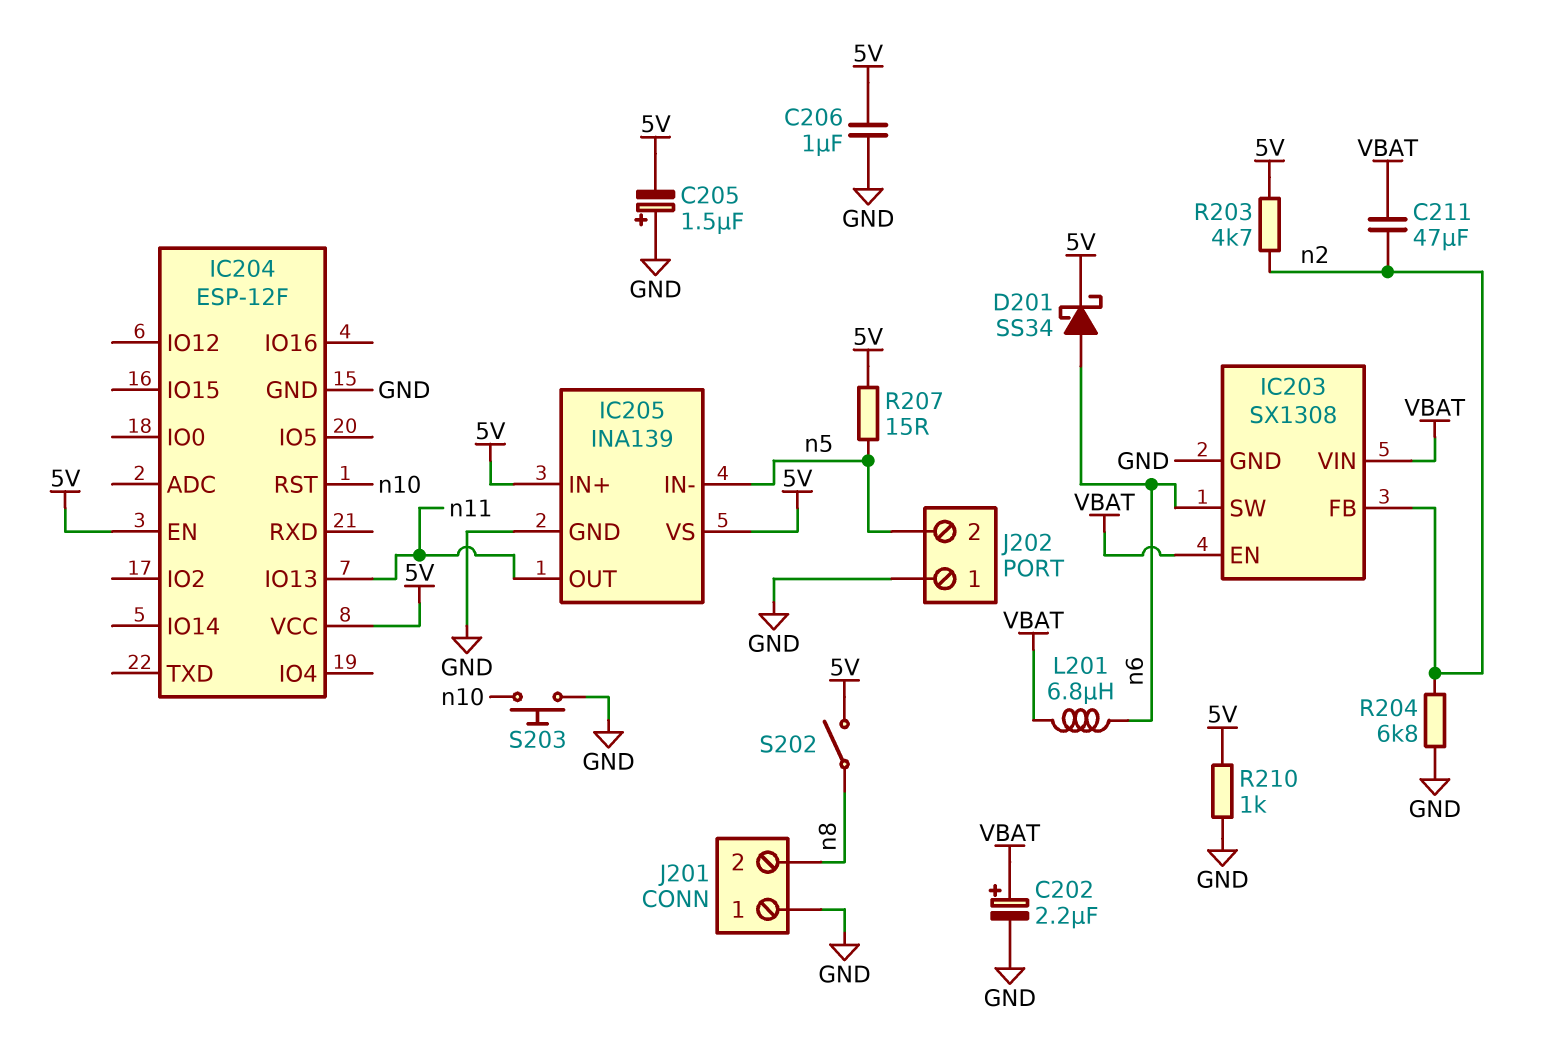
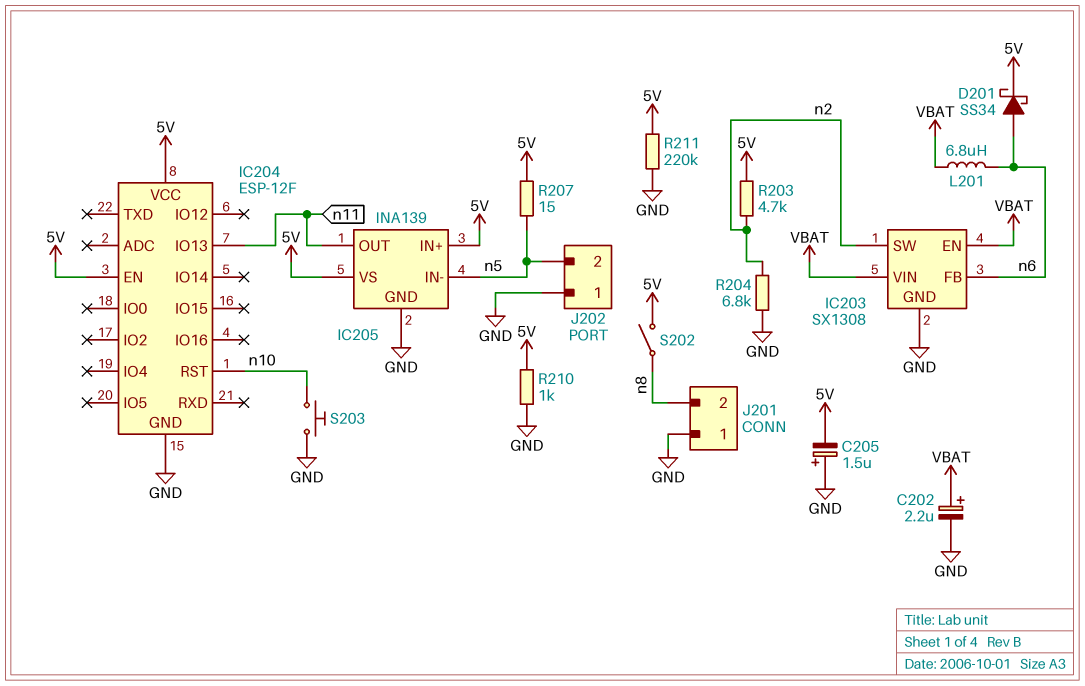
C206: 1uF (5V, GND) -> none
C211: 47uF (VBAT, n2) -> none
IC203 pin FB: n2 -> n6
IC203 pin SW: n6 -> n2
R211: none -> 220k (5V, GND)

